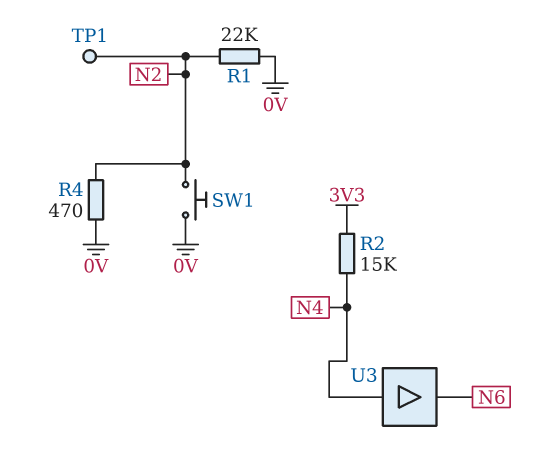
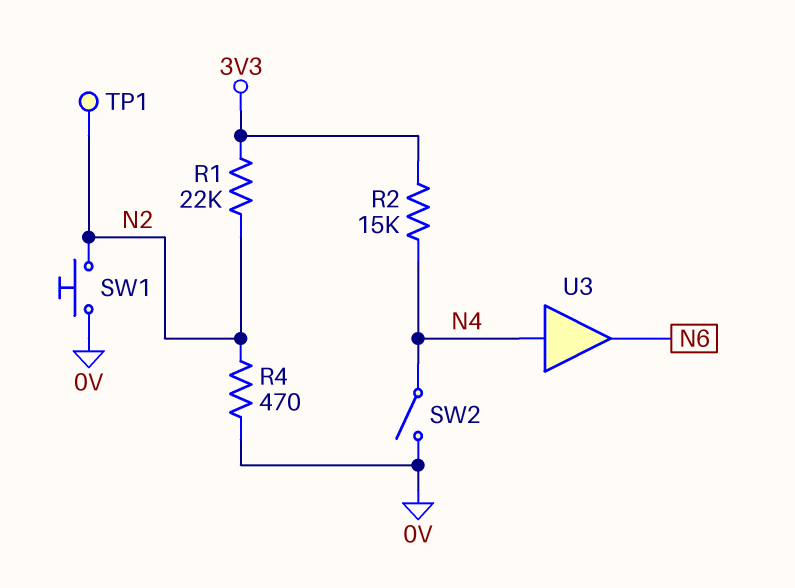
R1: 22k (0V, N2) -> 22k (3V3, N2)
SW2: none -> switch (0V, N4)

